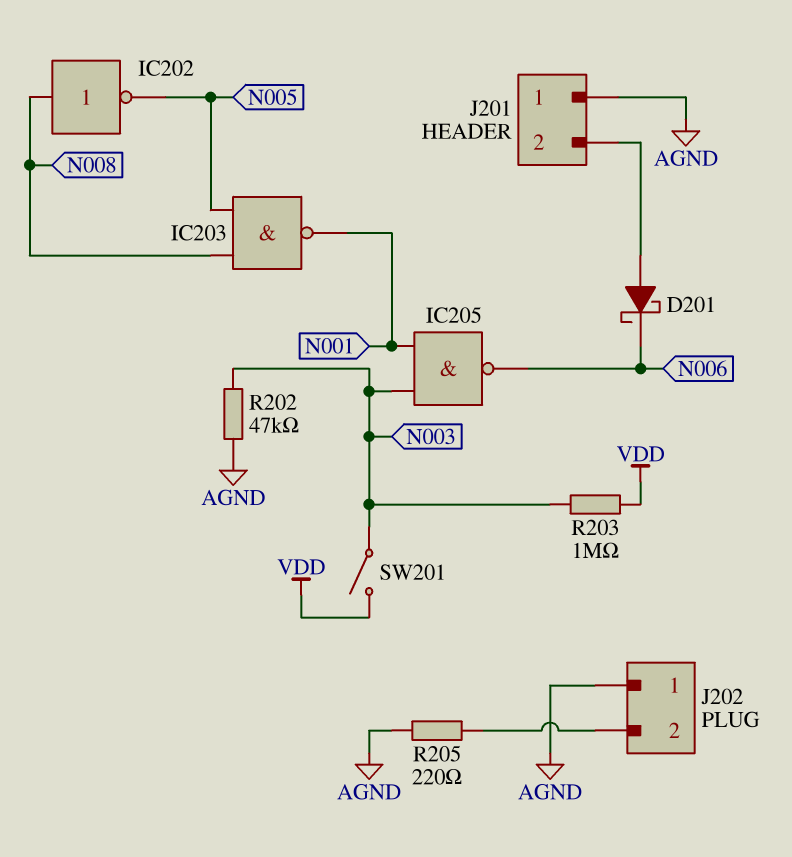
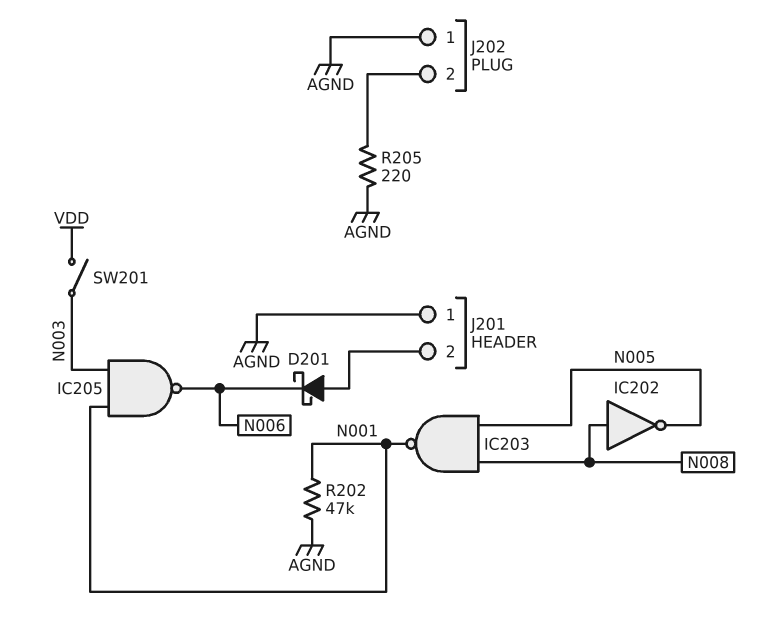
R202: 47k (AGND, N003) -> 47k (AGND, N001)
R203: 1M (N003, VDD) -> none

